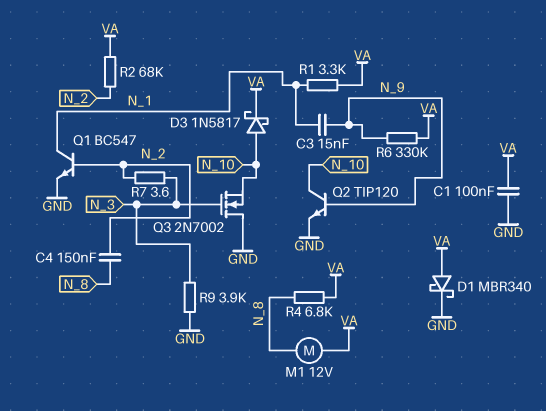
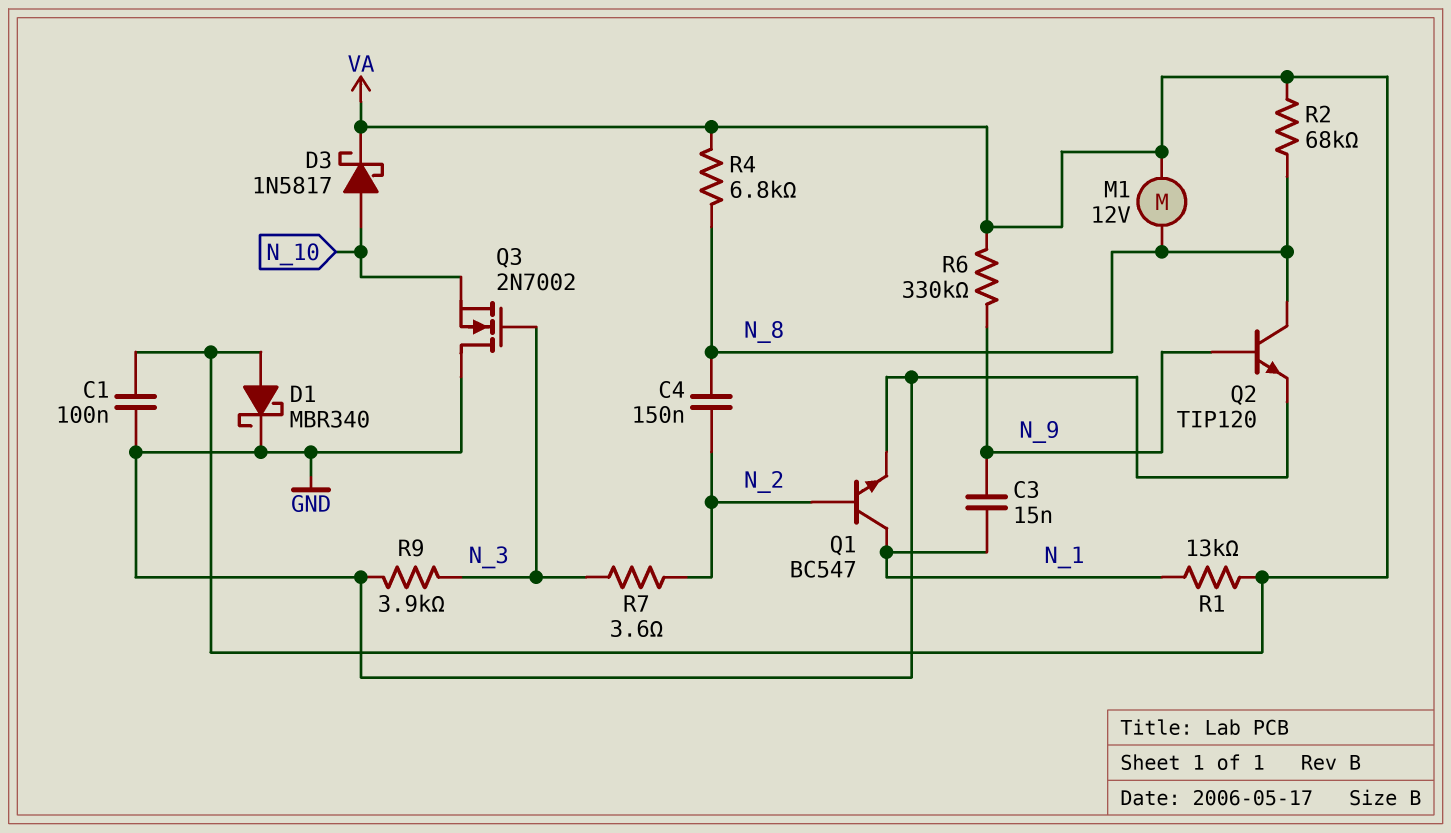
Q2: NPN TIP120 (B N_9, C N_10, E GND) -> NPN TIP120 (B N_9, C N_8, E GND)
R1: 3.3k (N_1, VA) -> 13k (N_1, VA)
R2: 68k (N_2, VA) -> 68k (N_8, VA)

